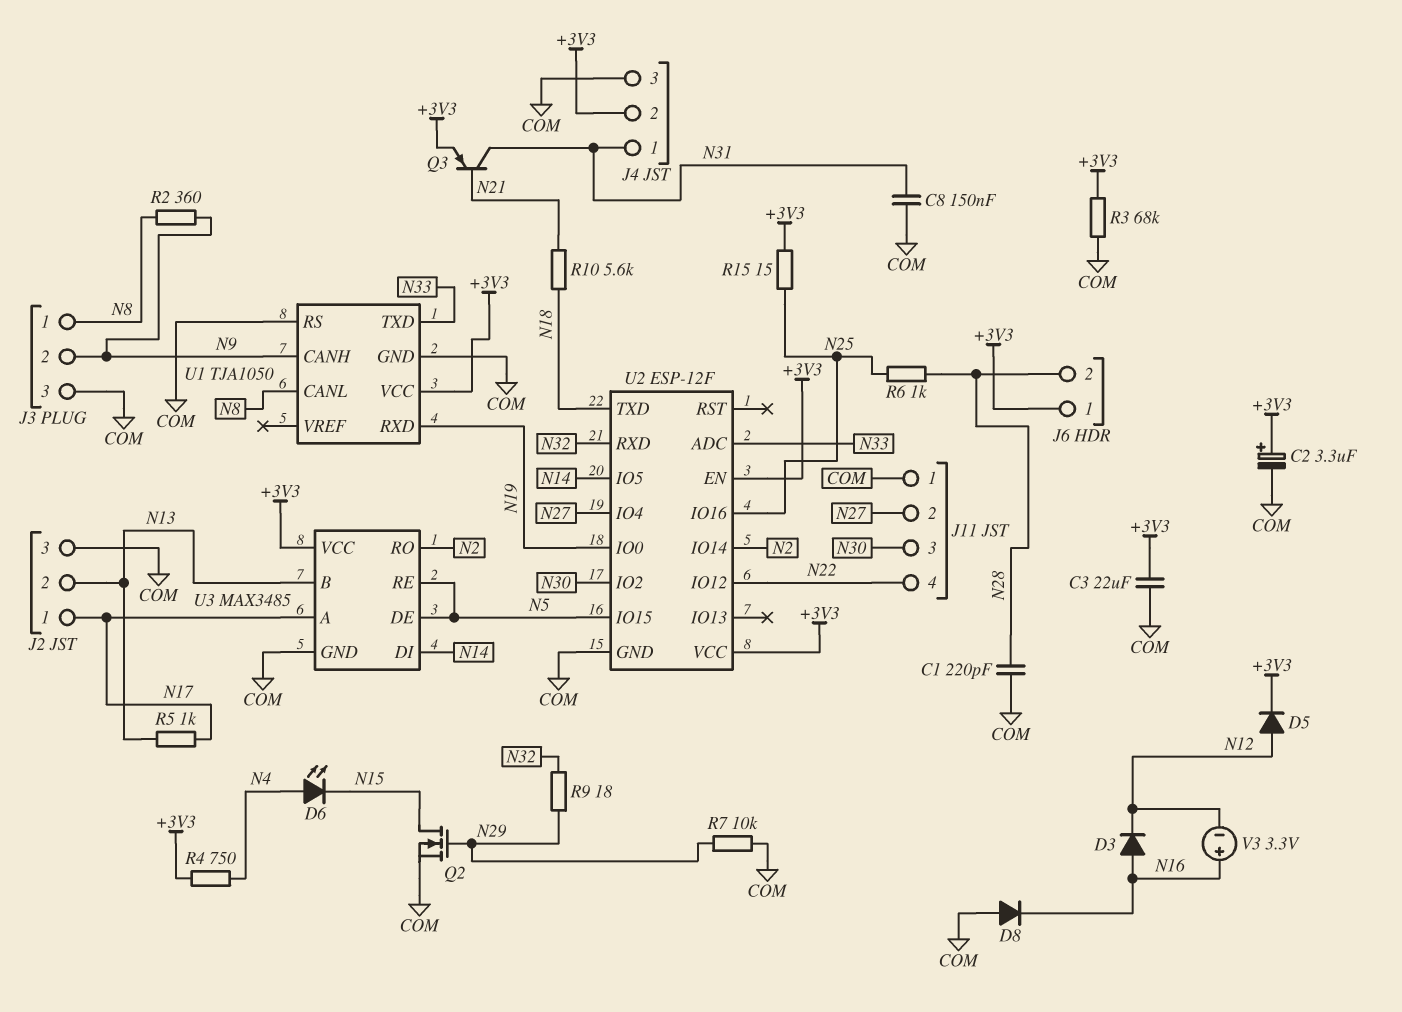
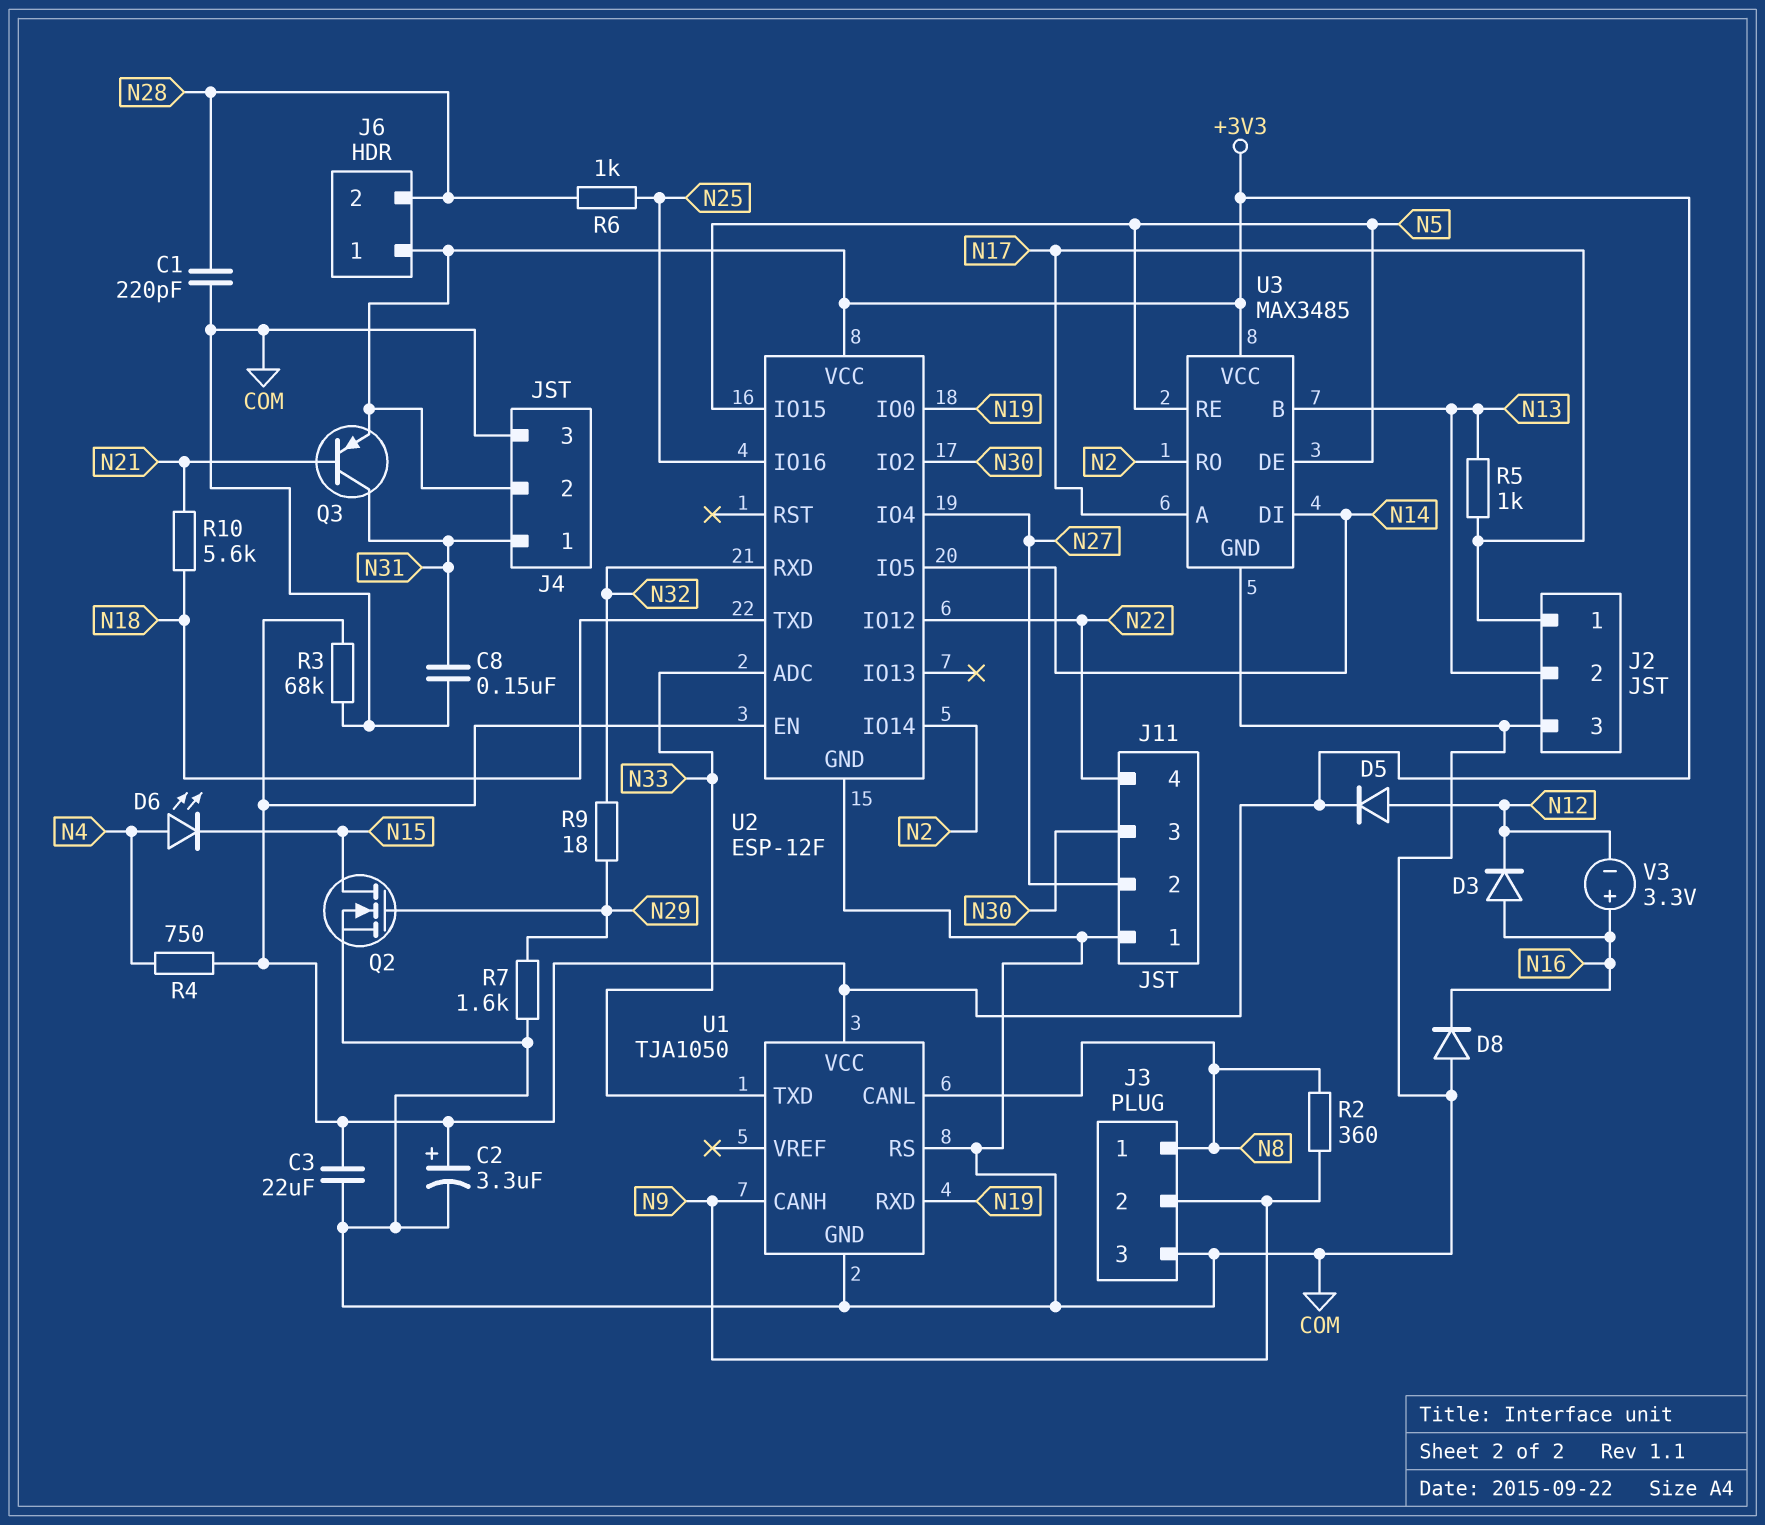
R7: 10k (COM, N29) -> 1.6k (COM, N29)
R15: 15 (+3V3, N25) -> none

